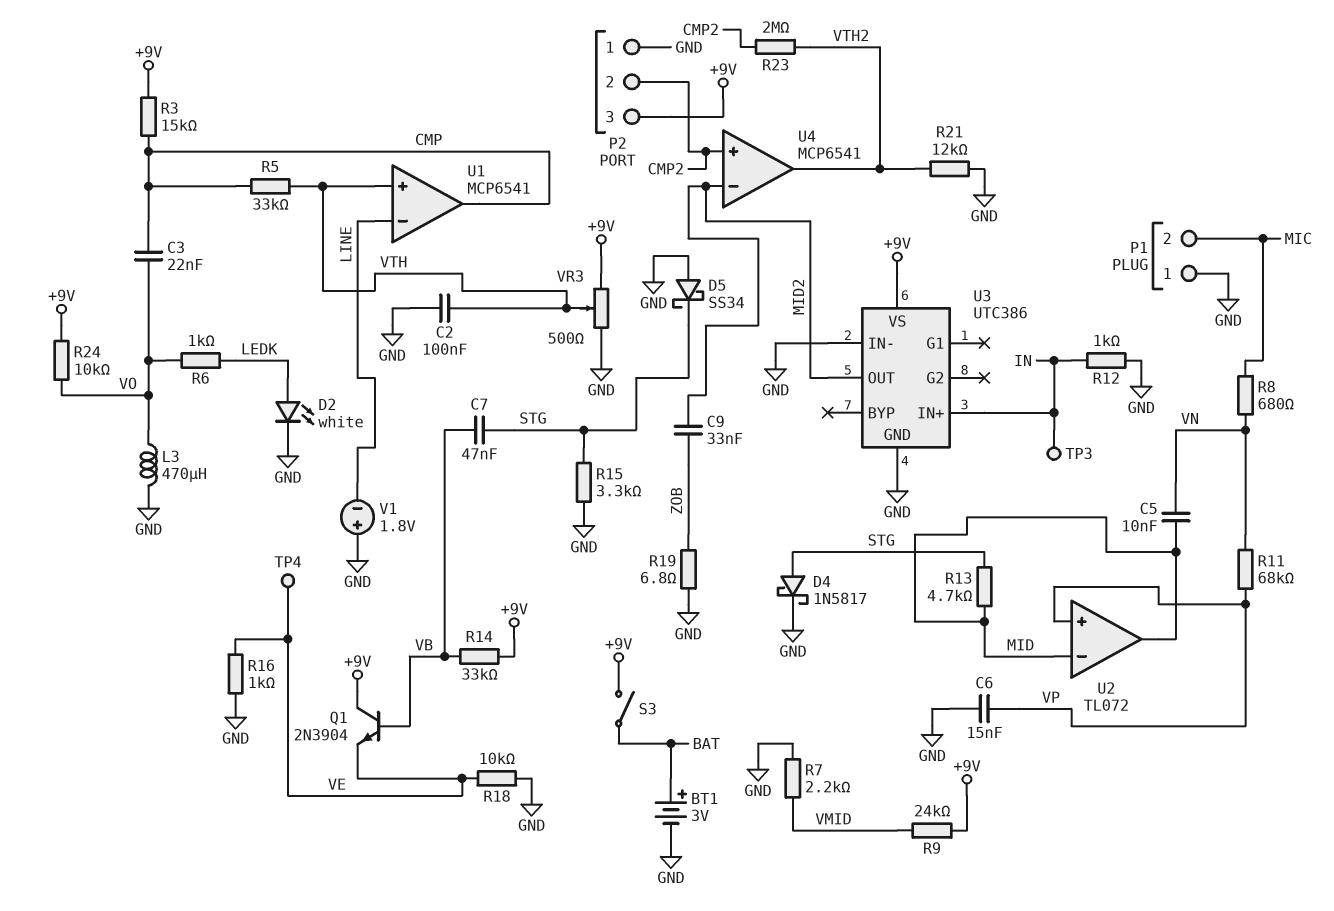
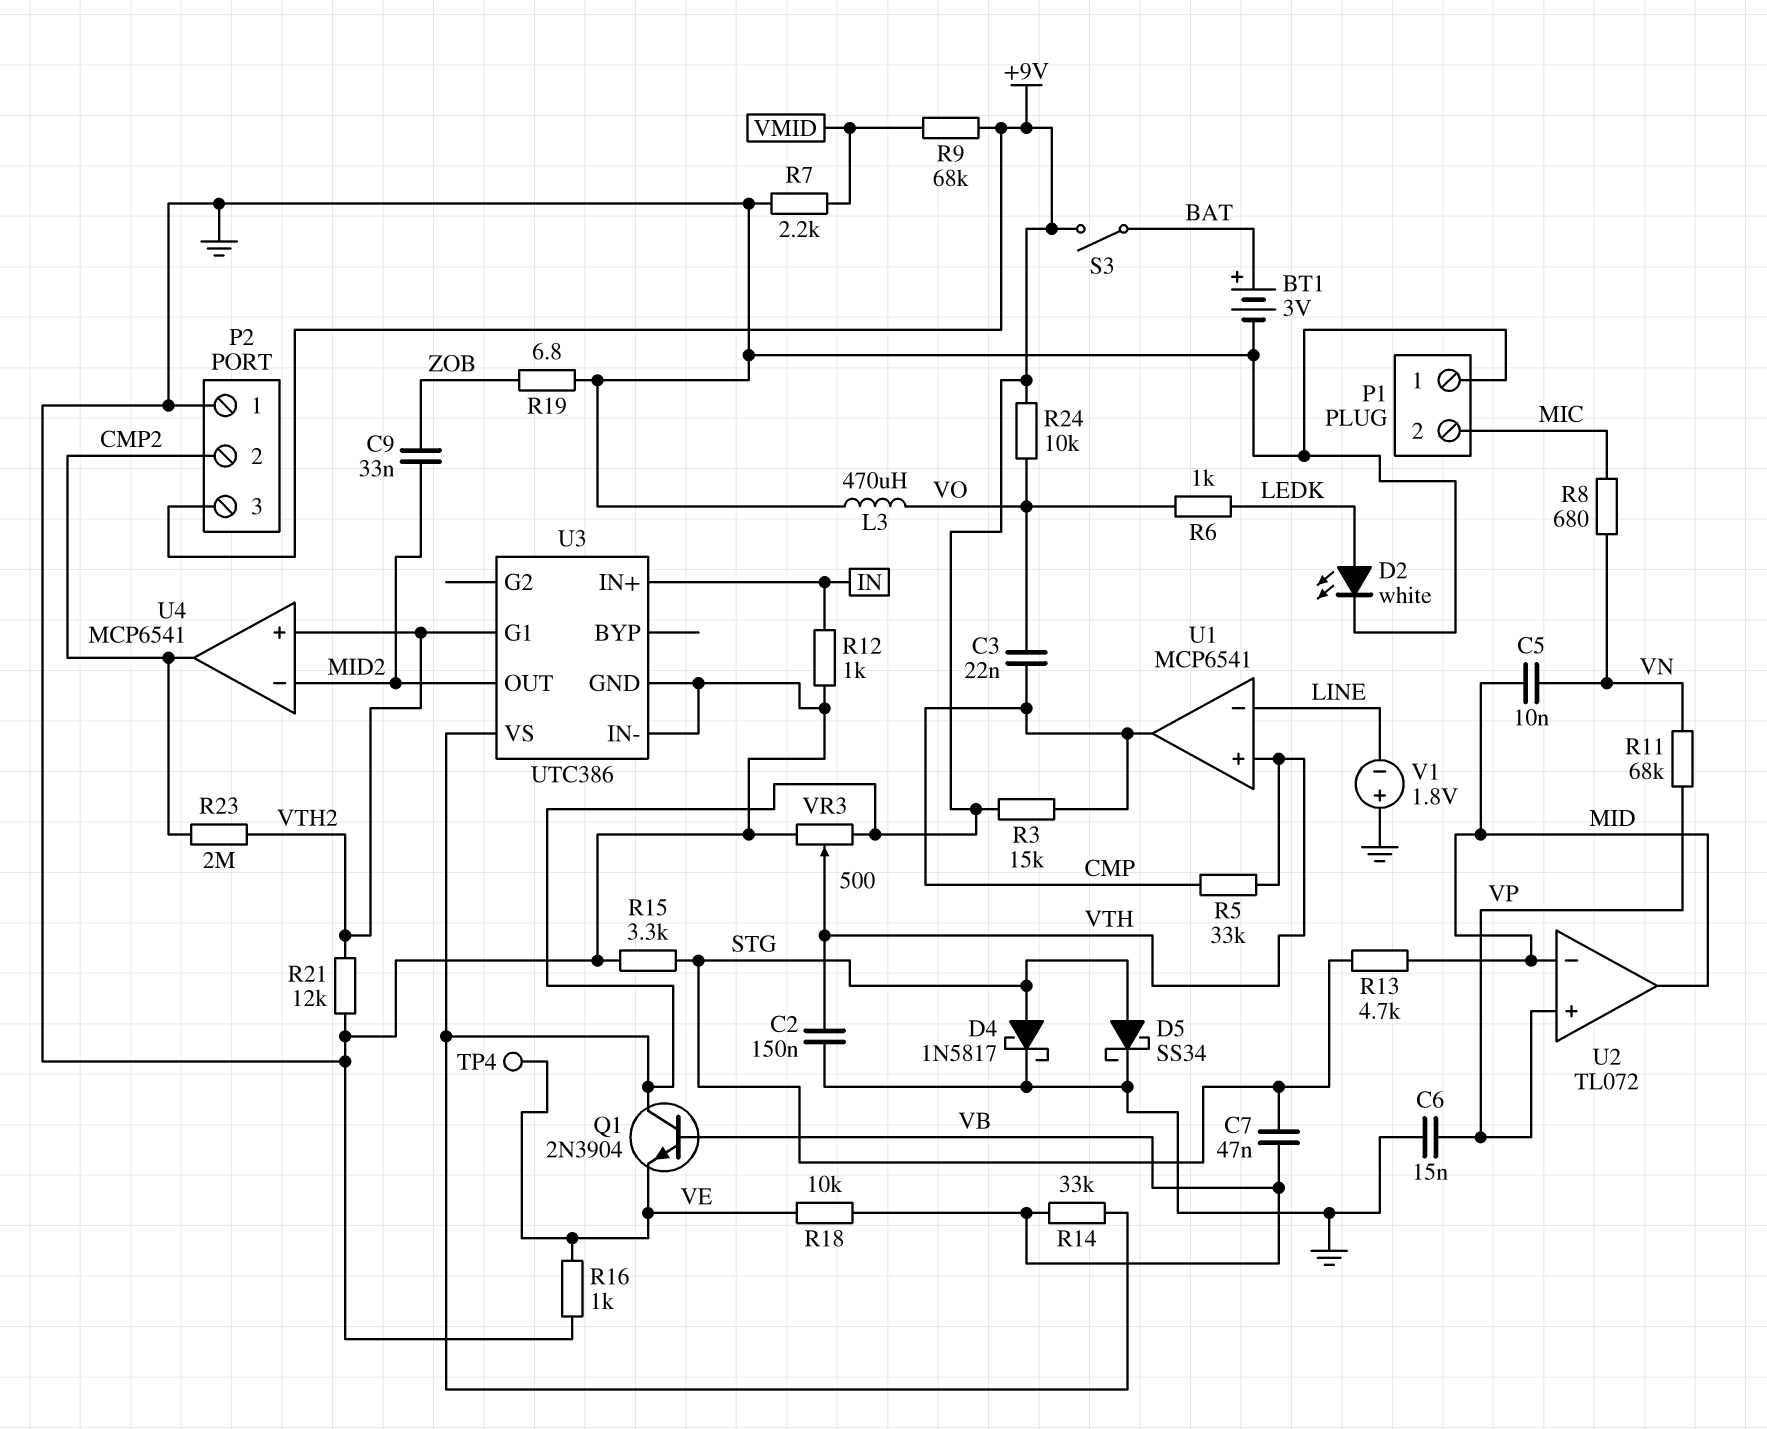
C2: 100nF (GND, VTH) -> 150nF (GND, VTH)
D5: schottky SS34 (A GND, K STG) -> schottky SS34 (A STG, K GND)
R9: 24k (+9V, VMID) -> 68k (+9V, VMID)
R18: 10k (GND, VE) -> 10k (VB, VE)
TP3: test point (IN) -> none
U3 pin G1: none -> VTH2
U4 pin in+: CMP2 -> VTH2
U4 pin out: VTH2 -> CMP2

